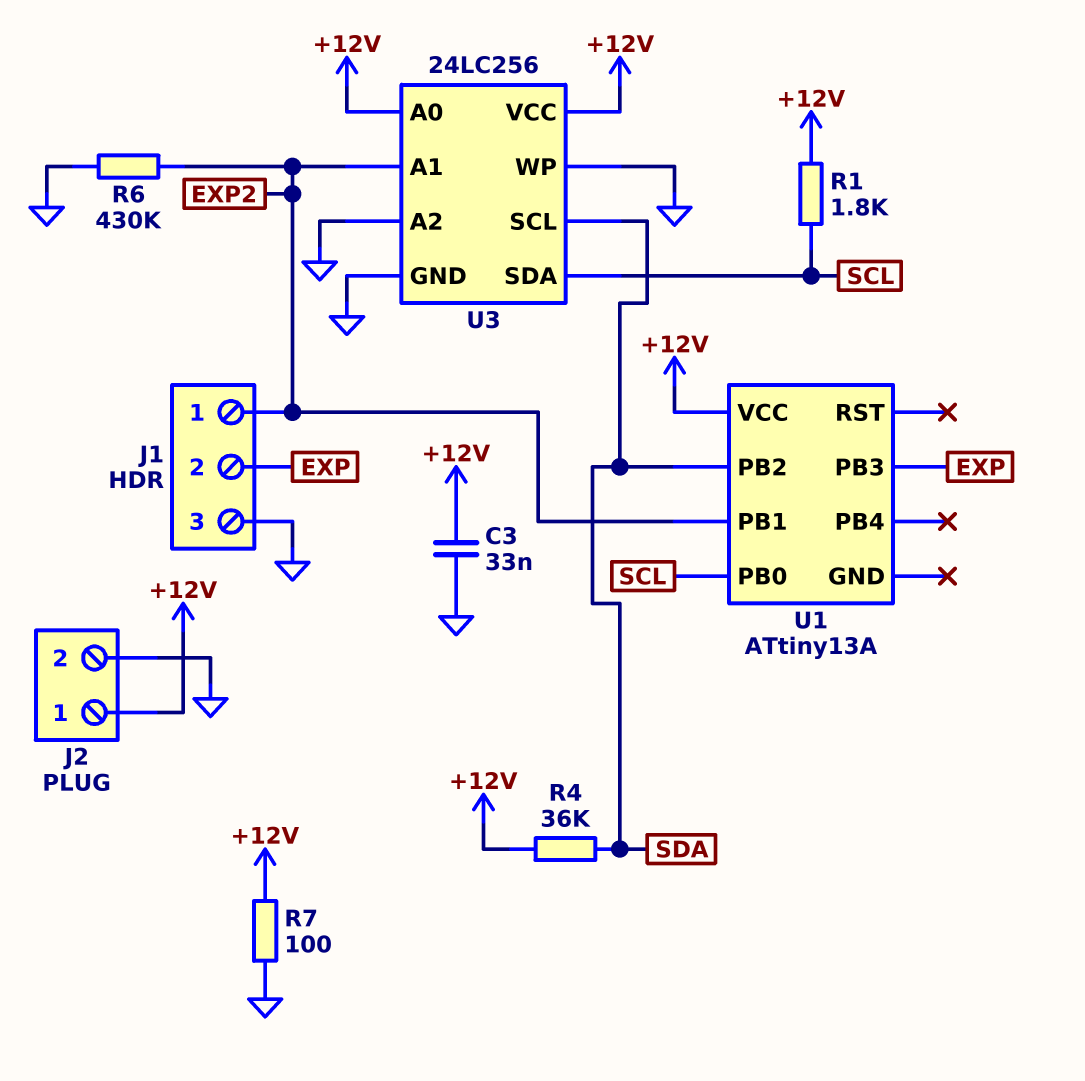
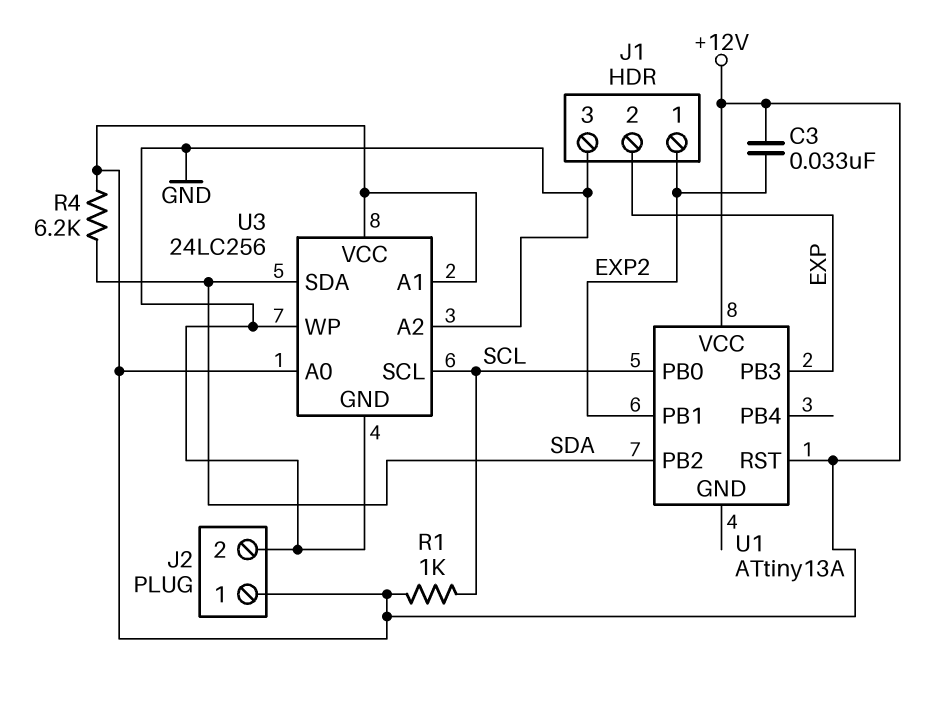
C3: 33nF (+12V, GND) -> 33nF (+12V, EXP2)
R1: 1.8k (+12V, SCL) -> 1k (+12V, SCL)
R4: 36k (+12V, SDA) -> 6.2k (+12V, SDA)
R6: 430k (EXP2, GND) -> none
R7: 100 (+12V, GND) -> none
U1 pin RST: none -> +12V
U3 pin A1: EXP2 -> +12V
U3 pin SCL: SDA -> SCL
U3 pin SDA: SCL -> SDA

